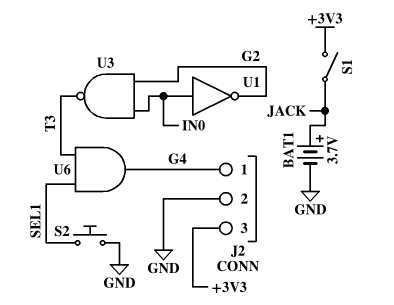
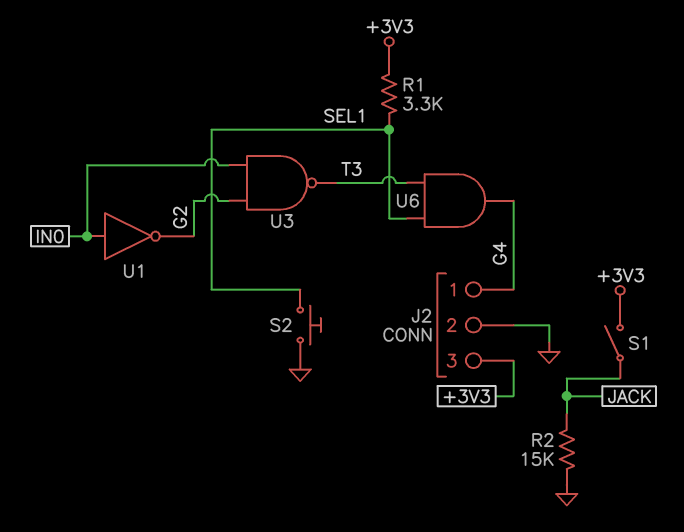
BAT1: 3.7V (plus JACK, minus GND) -> none
R1: none -> 3.3k (+3V3, SEL1)
R2: none -> 15k (GND, JACK)

